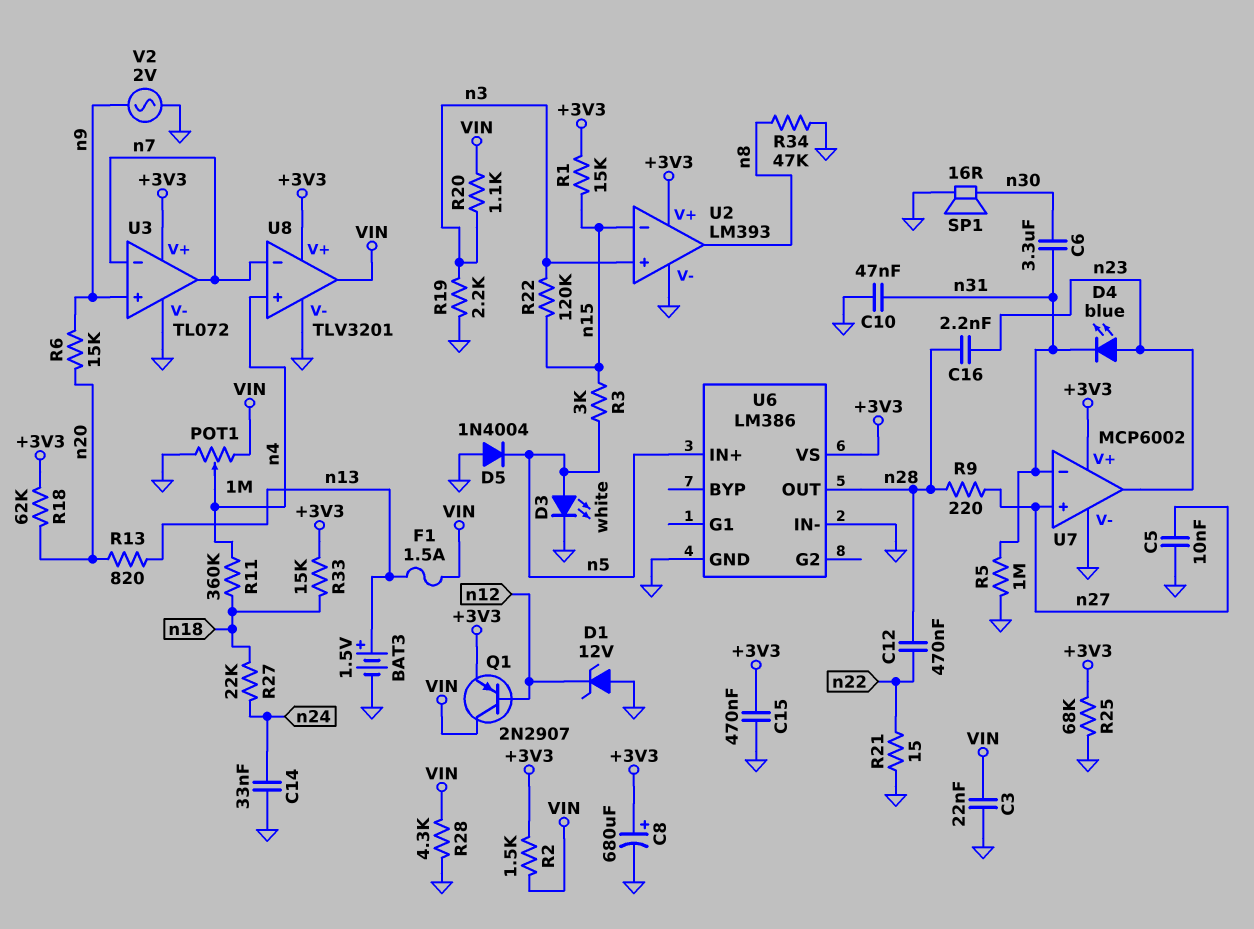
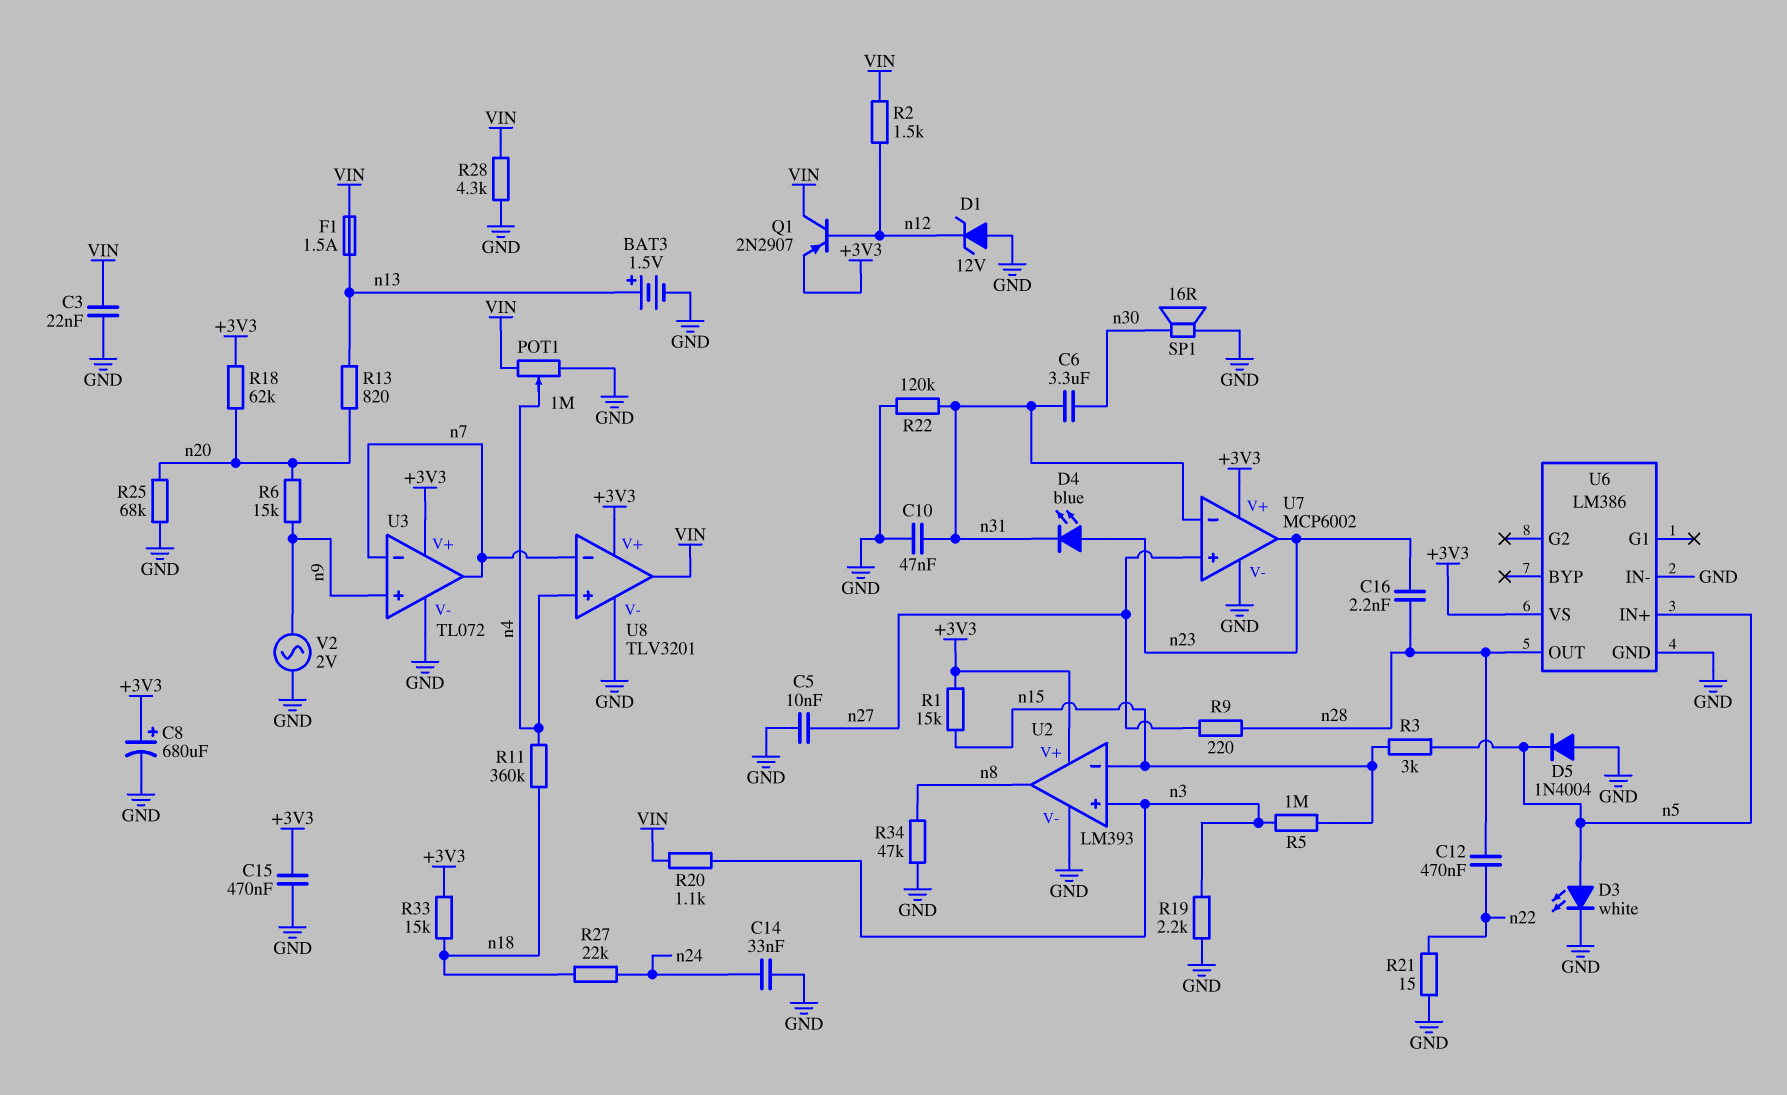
R2: 1.5k (+3V3, VIN) -> 1.5k (VIN, n12)
R5: 1M (GND, n31) -> 1M (n3, n15)
R22: 120k (n3, n15) -> 120k (GND, n31)
R25: 68k (+3V3, GND) -> 68k (GND, n20)

